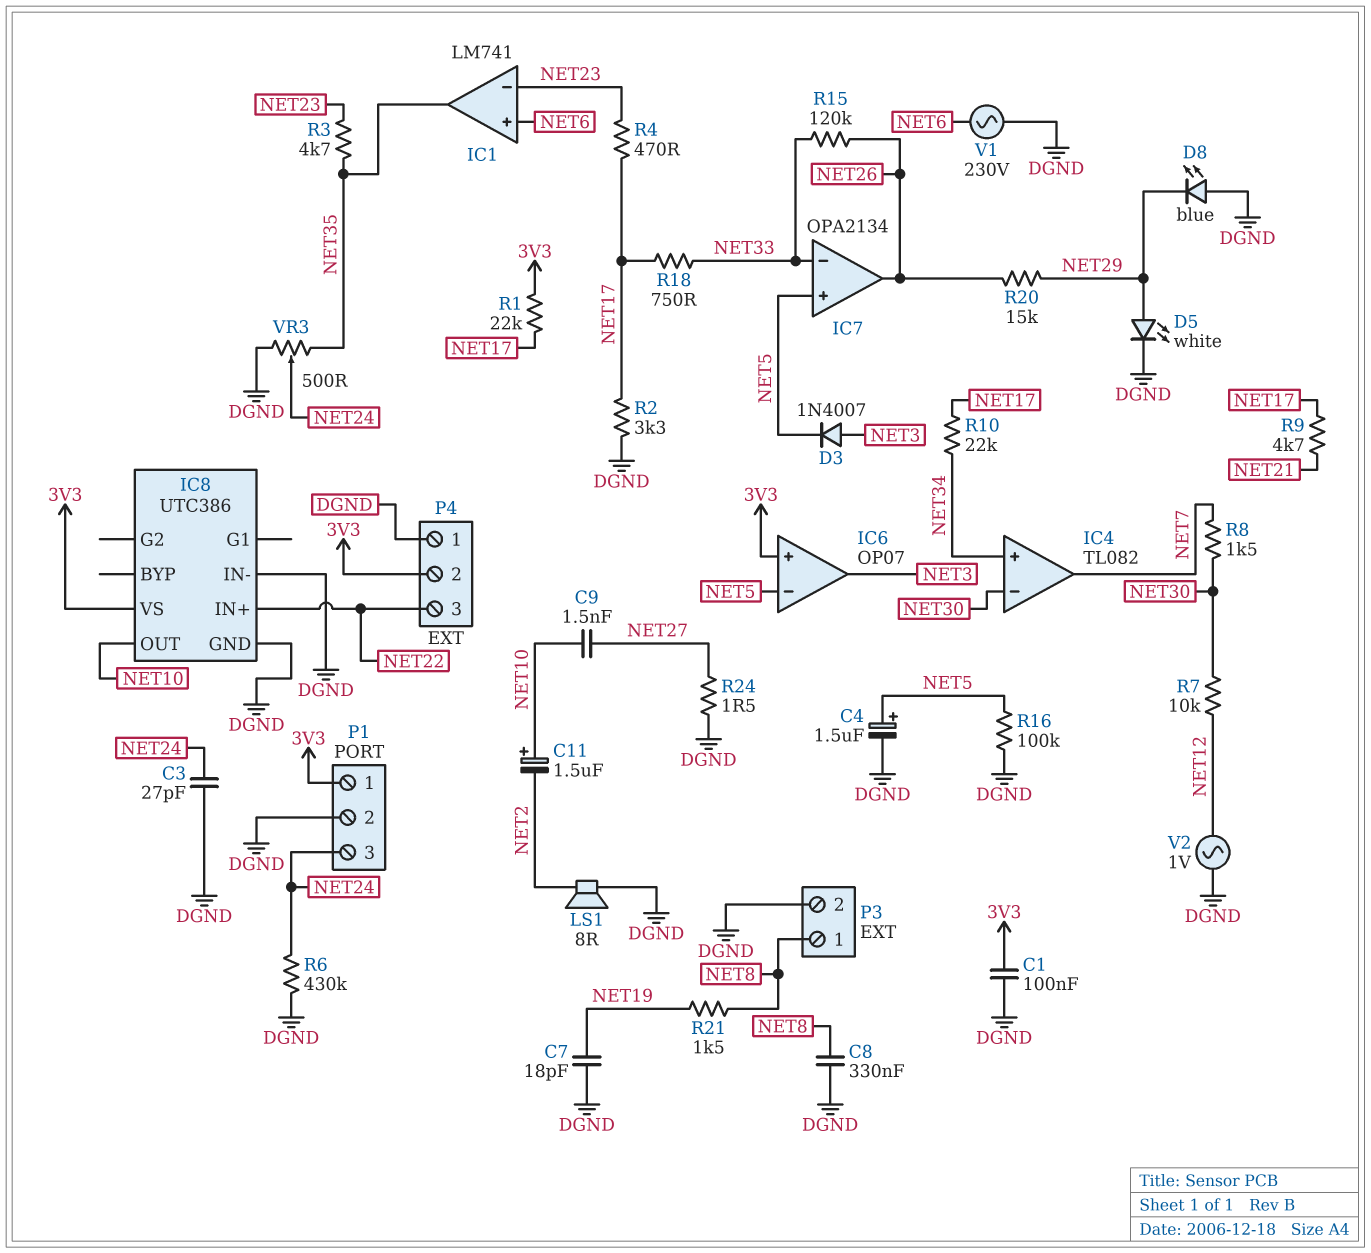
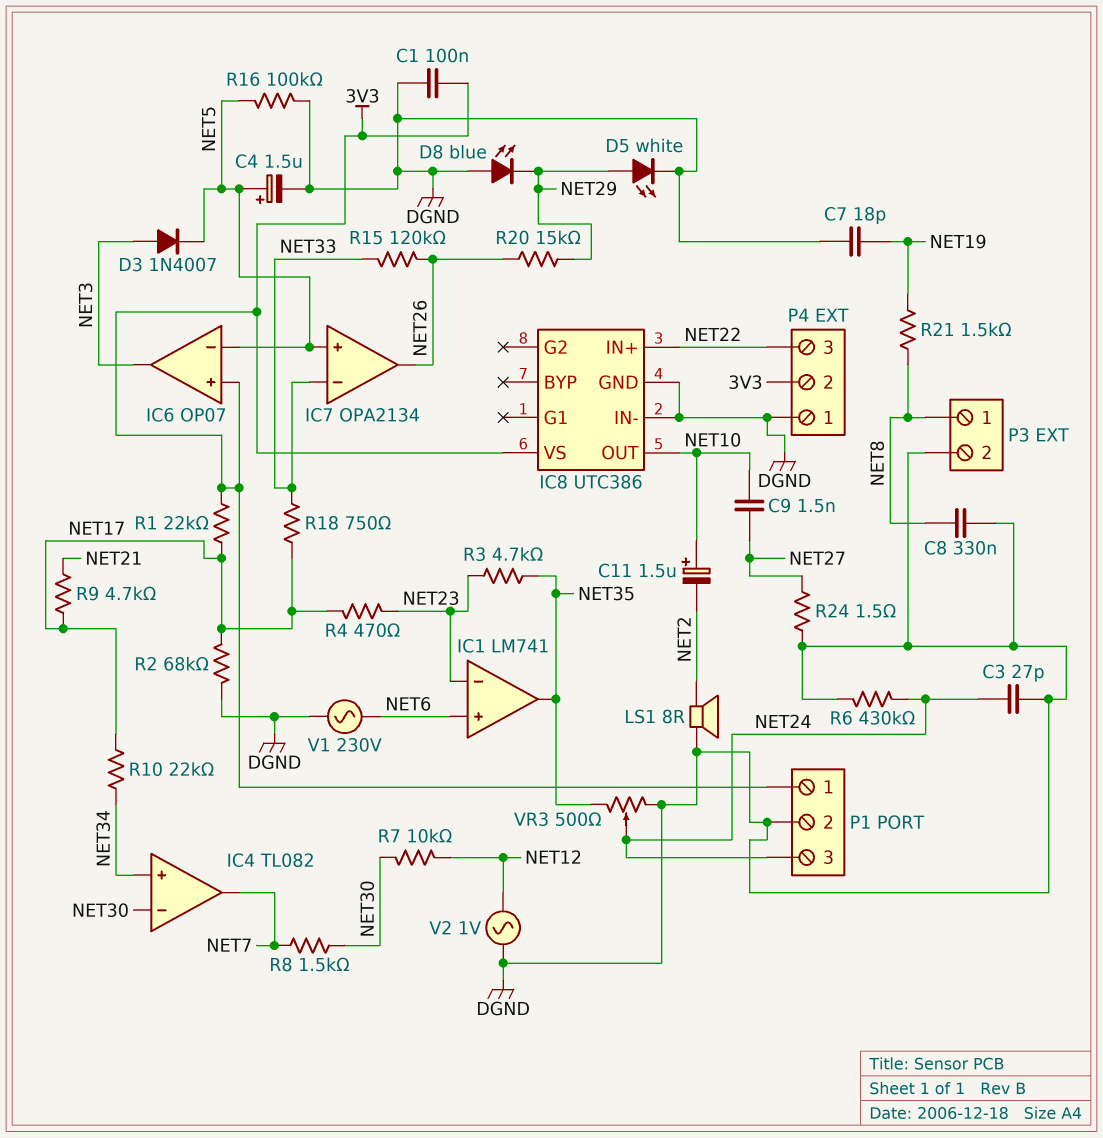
R2: 3.3k (DGND, NET17) -> 68k (DGND, NET17)

